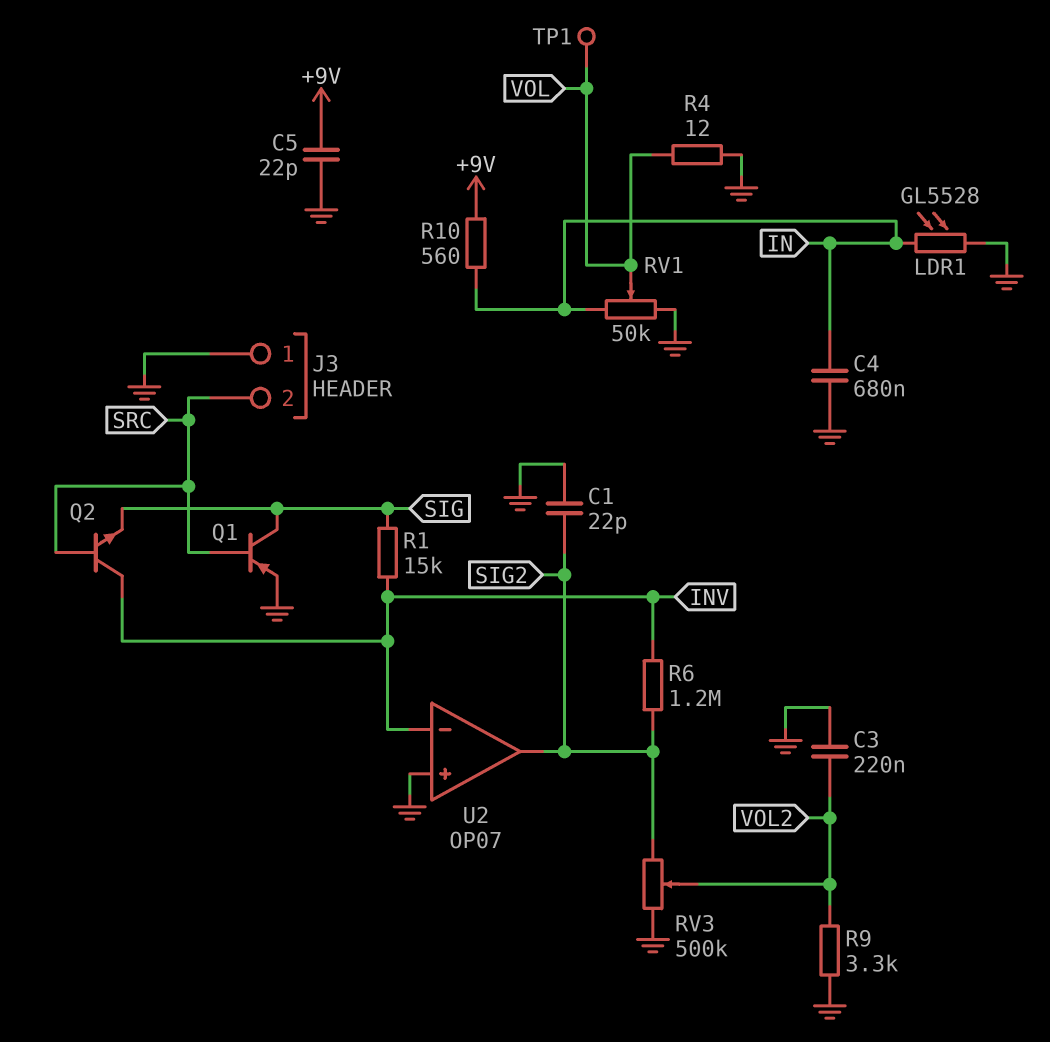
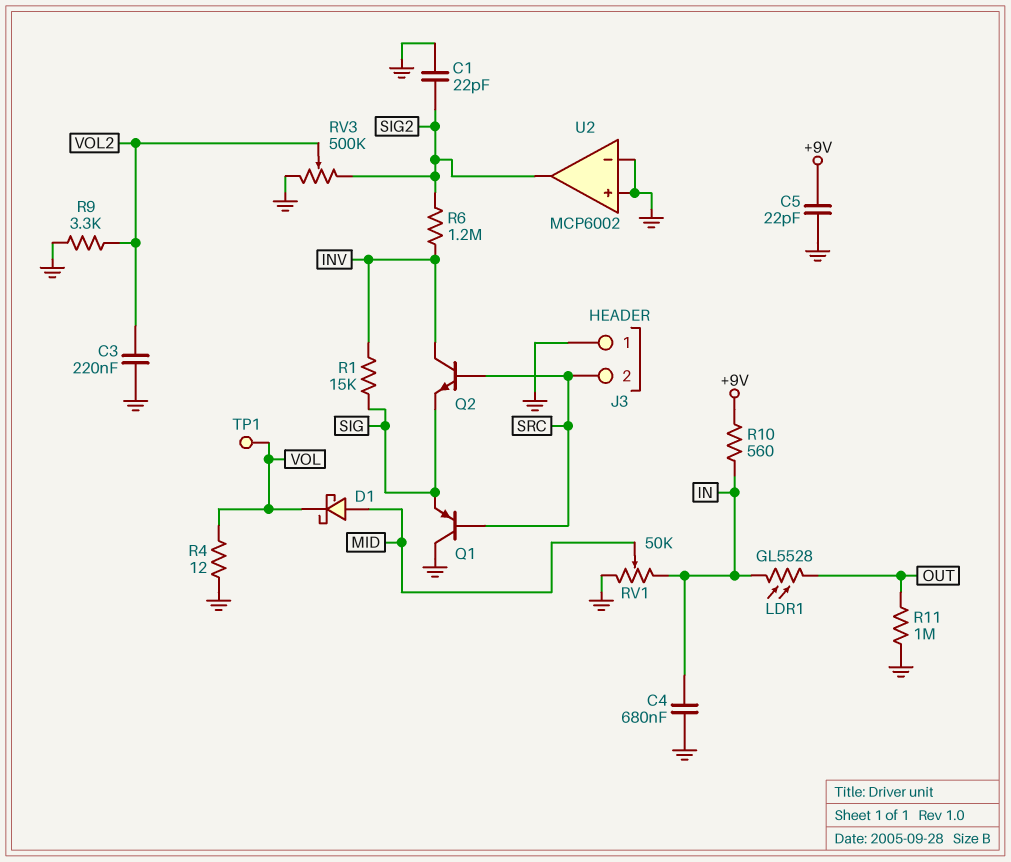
D1: none -> schottky (A MID, K VOL)
LDR1: GL5528 (GND, IN) -> GL5528 (IN, OUT)
Q1: PNP (B SRC, C SIG, E GND) -> PNP (B SRC, C GND, E SIG)
R11: none -> 1M (GND, OUT)
RV1: 50k (GND, IN, wiper VOL) -> 50k (GND, IN, wiper MID)
U2: OP07 -> MCP6002
U2 pin in-: INV -> GND

